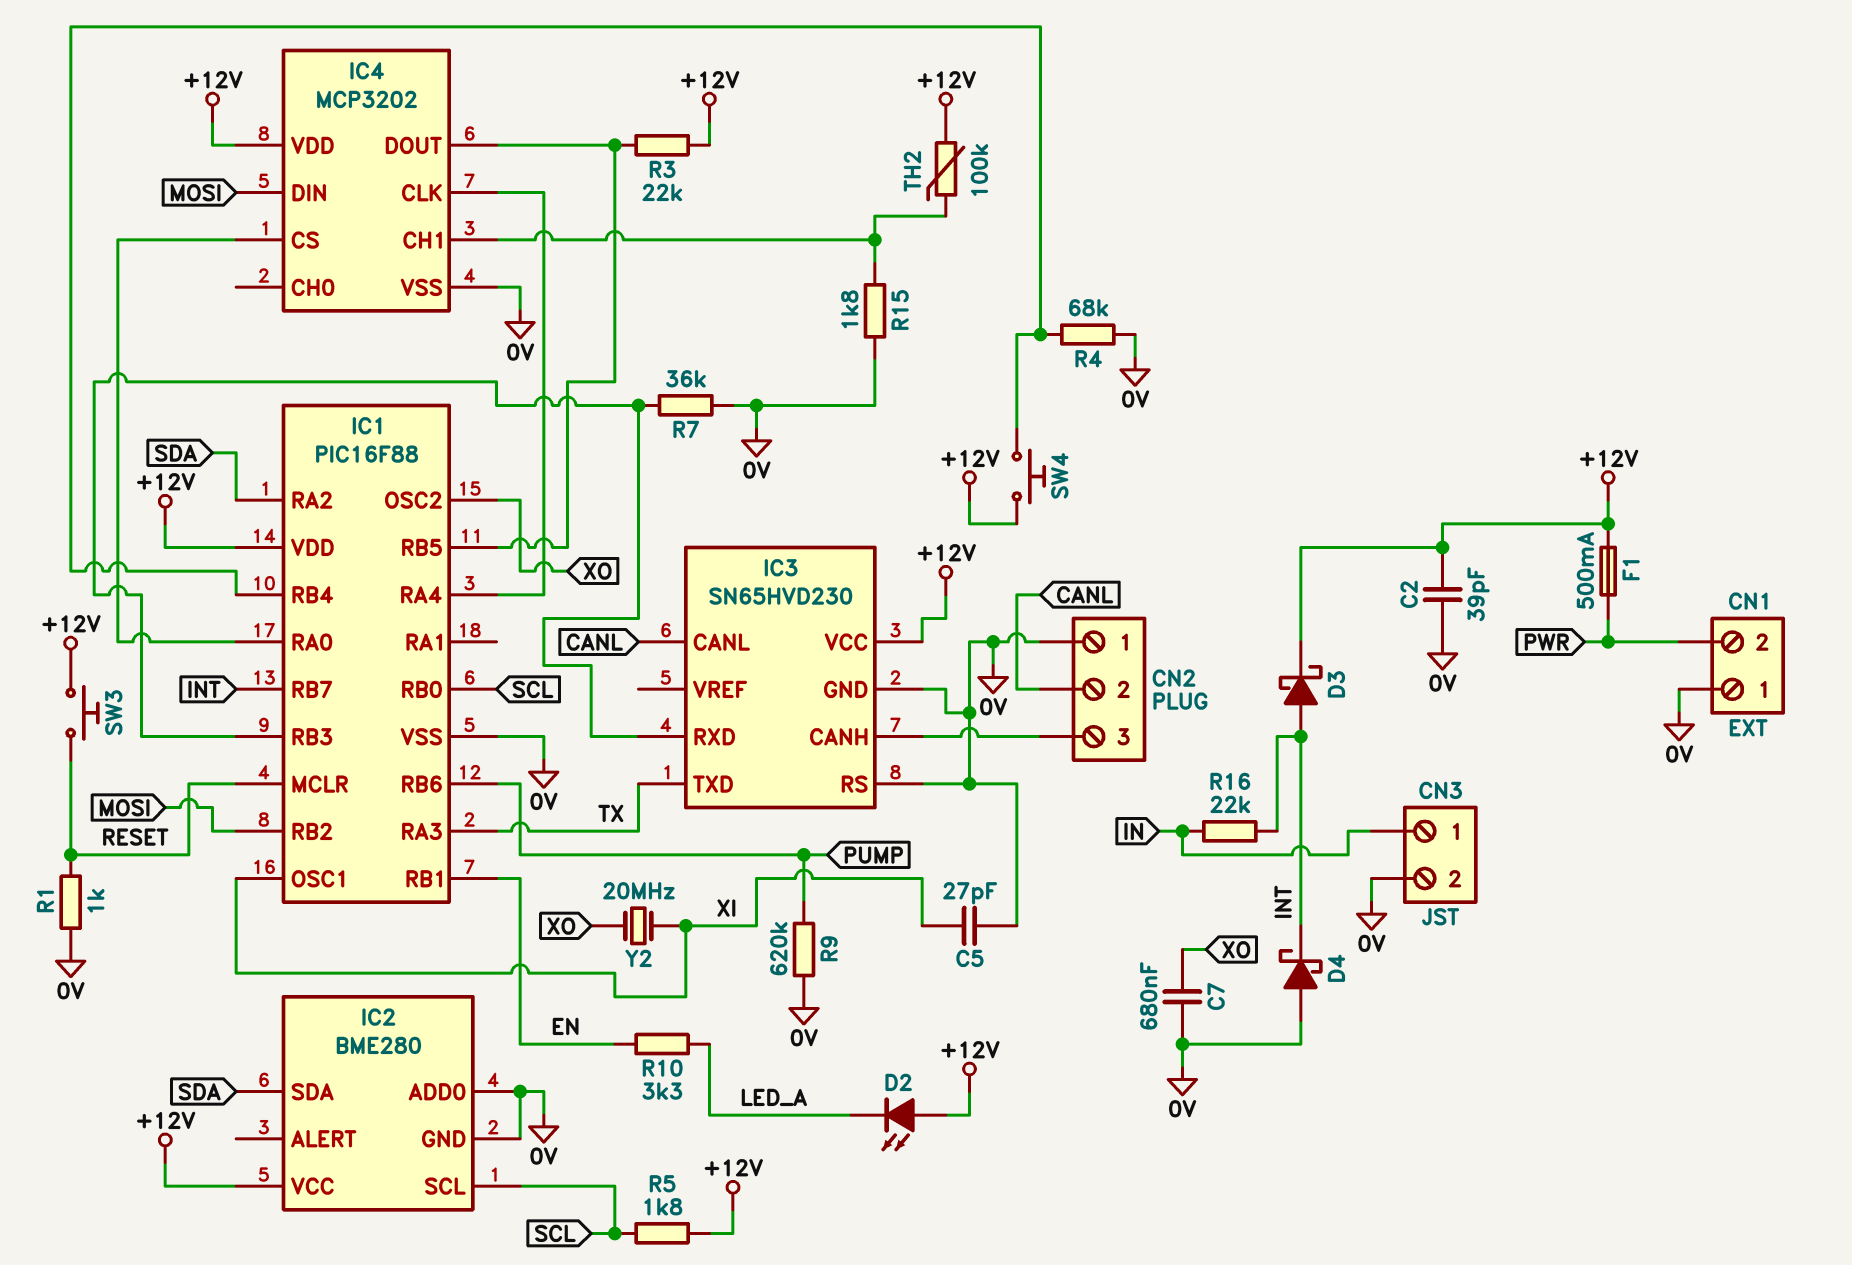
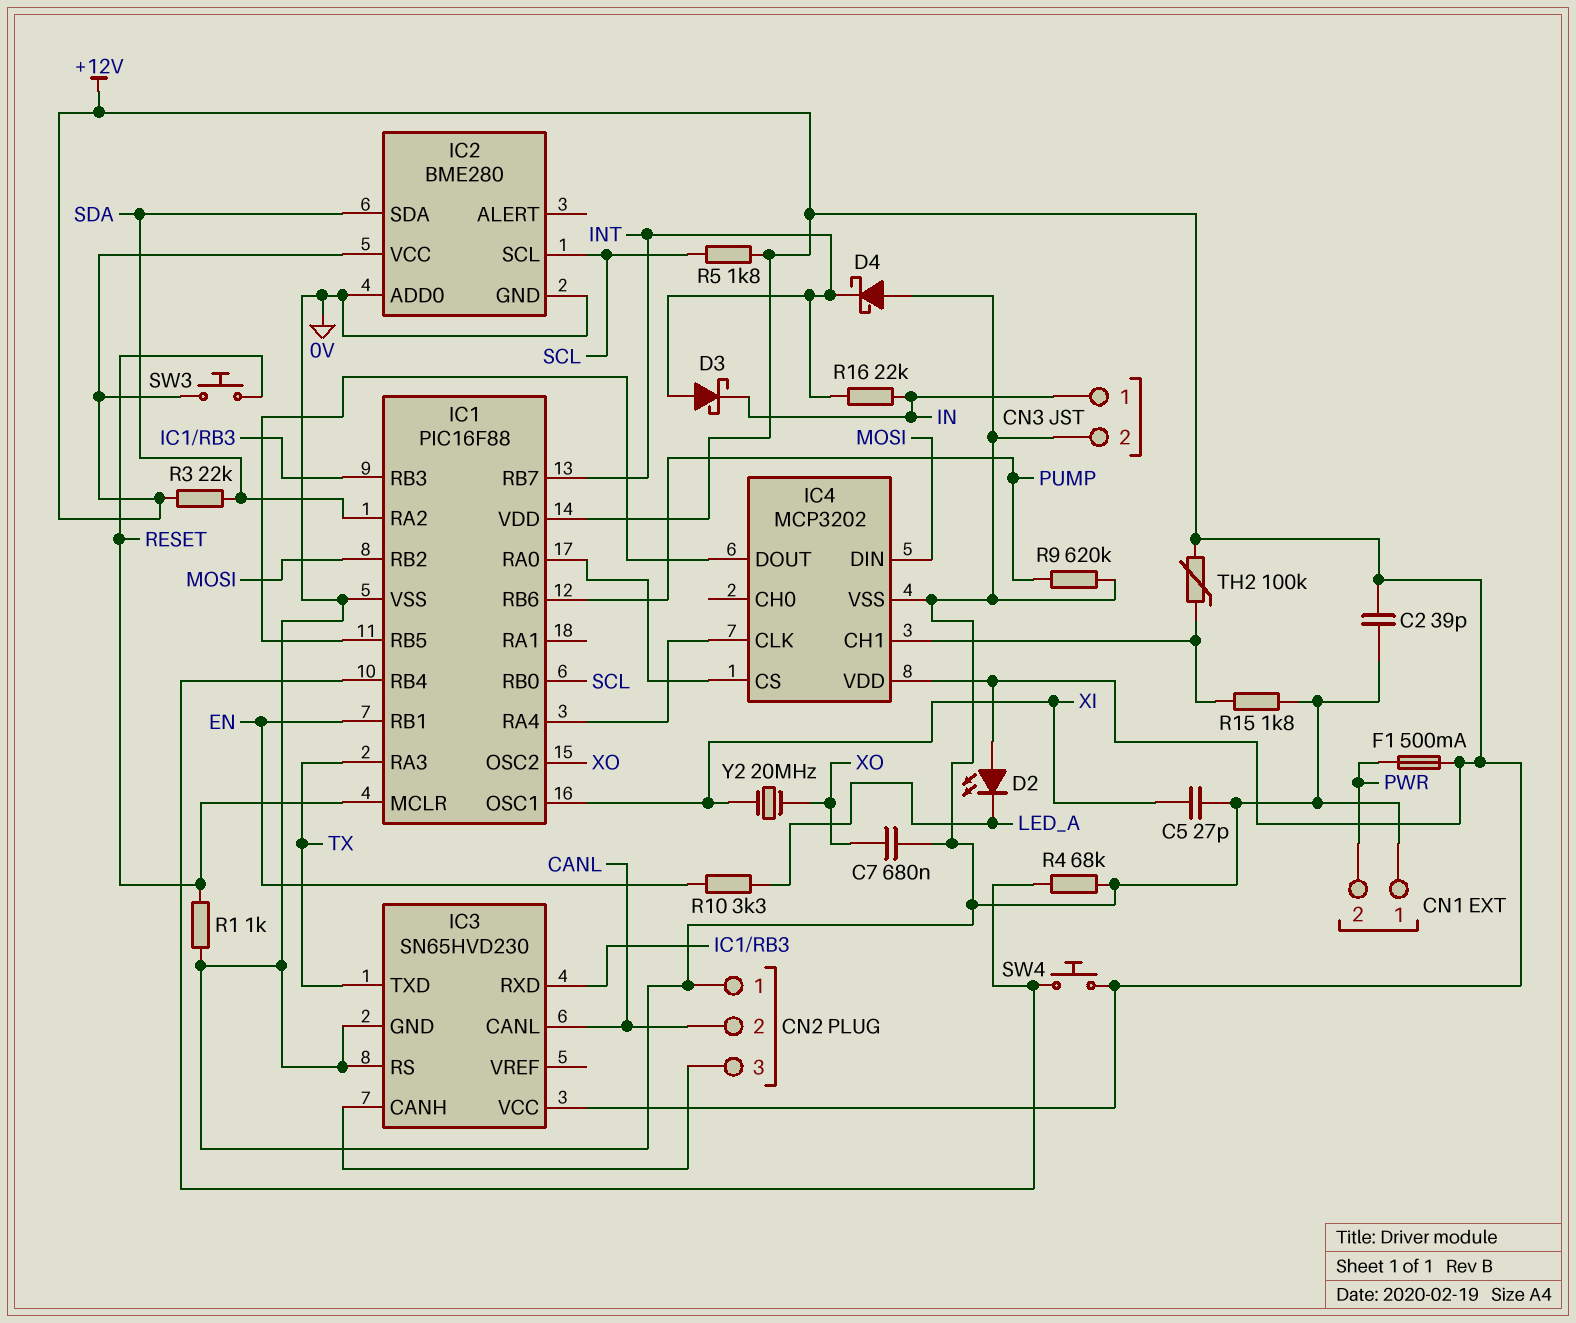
D3: schottky (A INT, K +12V) -> schottky (A INT, K IN)
R3: 22k (+12V, IC1/RB5) -> 22k (+12V, SDA)
R7: 36k (0V, IC1/RB3) -> none

